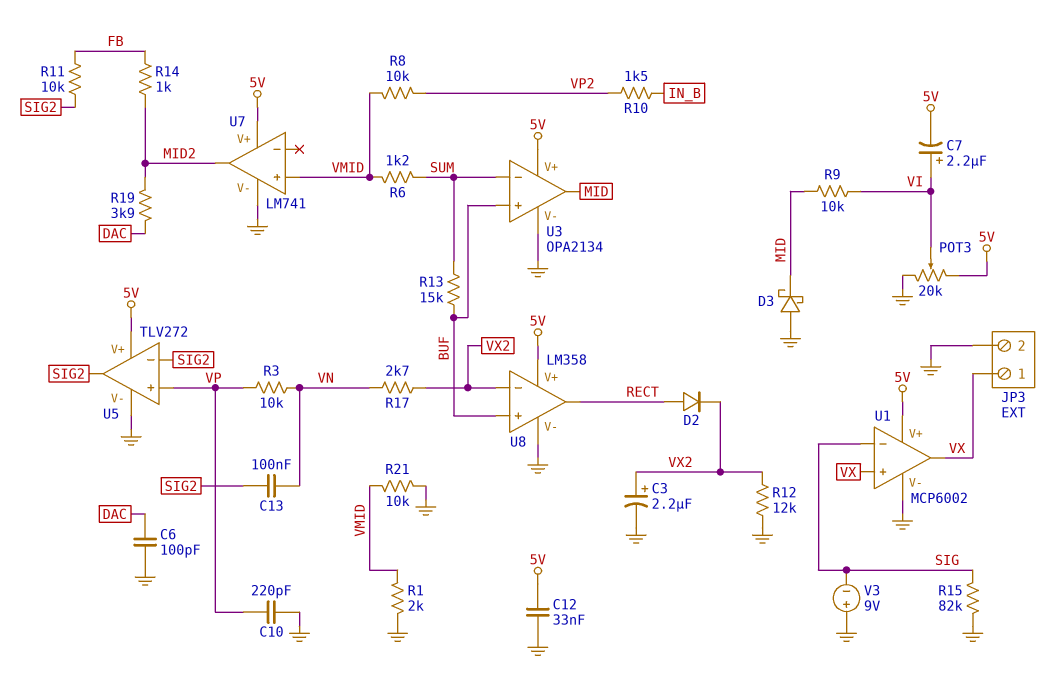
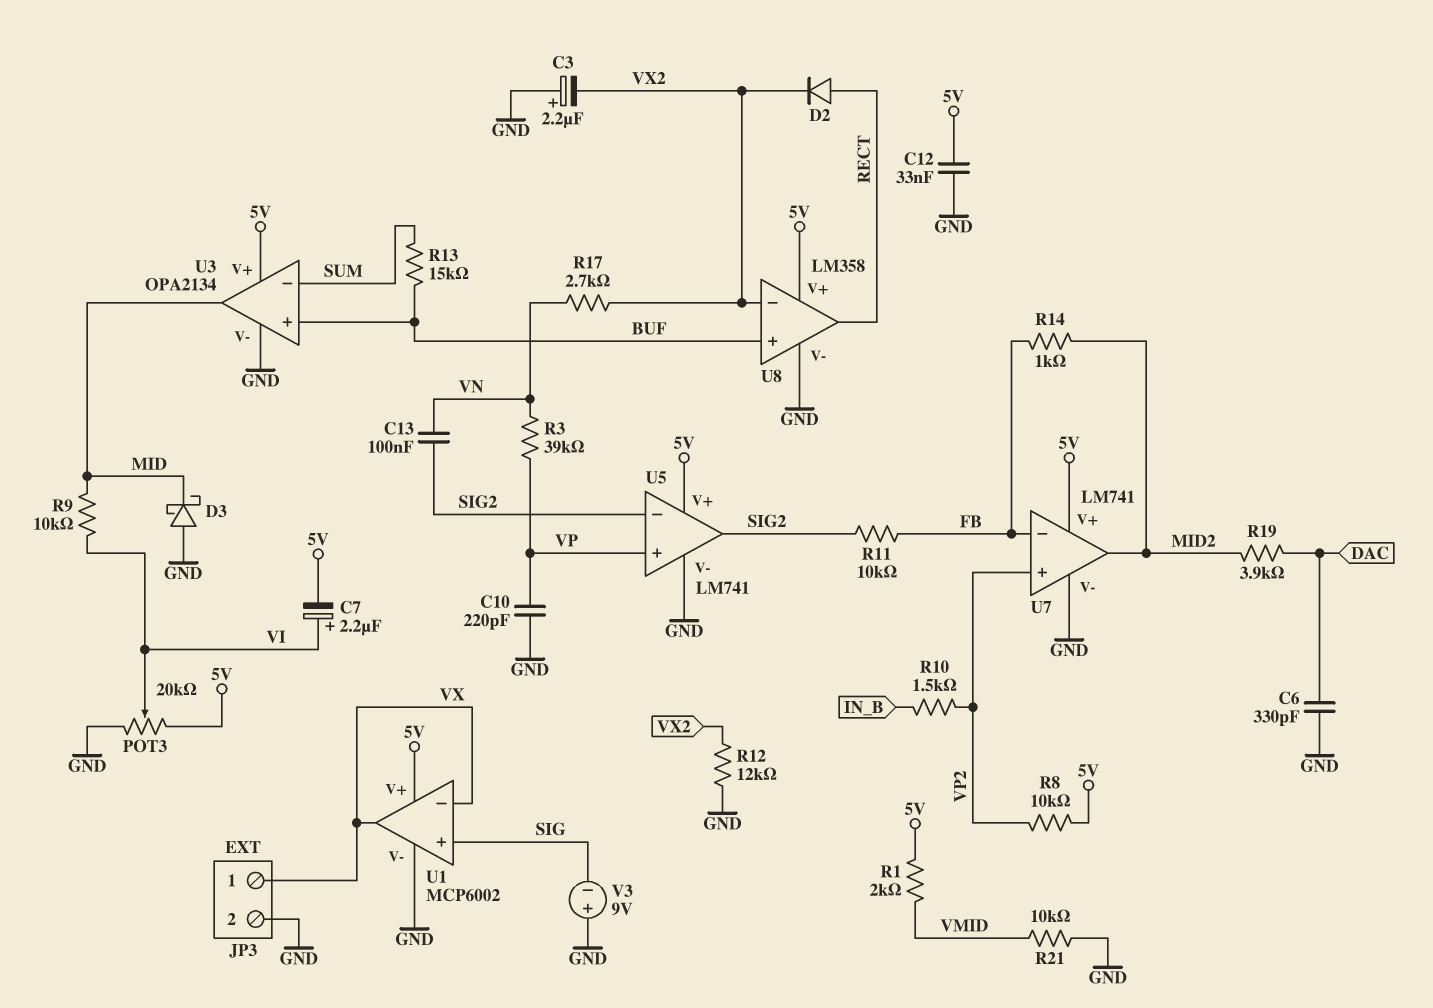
C3: 2.2uF (plus VX2, minus GND) -> 2.2uF (plus GND, minus VX2)
C6: 100pF (DAC, GND) -> 330pF (DAC, GND)
R1: 2k (GND, VMID) -> 2k (5V, VMID)
R3: 10k (VN, VP) -> 39k (VN, VP)
R6: 1.2k (SUM, VMID) -> none
R8: 10k (VMID, VP2) -> 10k (5V, VP2)
R15: 82k (GND, SIG) -> none
U1 pin in+: VX -> SIG
U1 pin in-: SIG -> VX
U5: TLV272 -> LM741
U7 pin in+: VMID -> VP2
U7 pin in-: none -> FB

